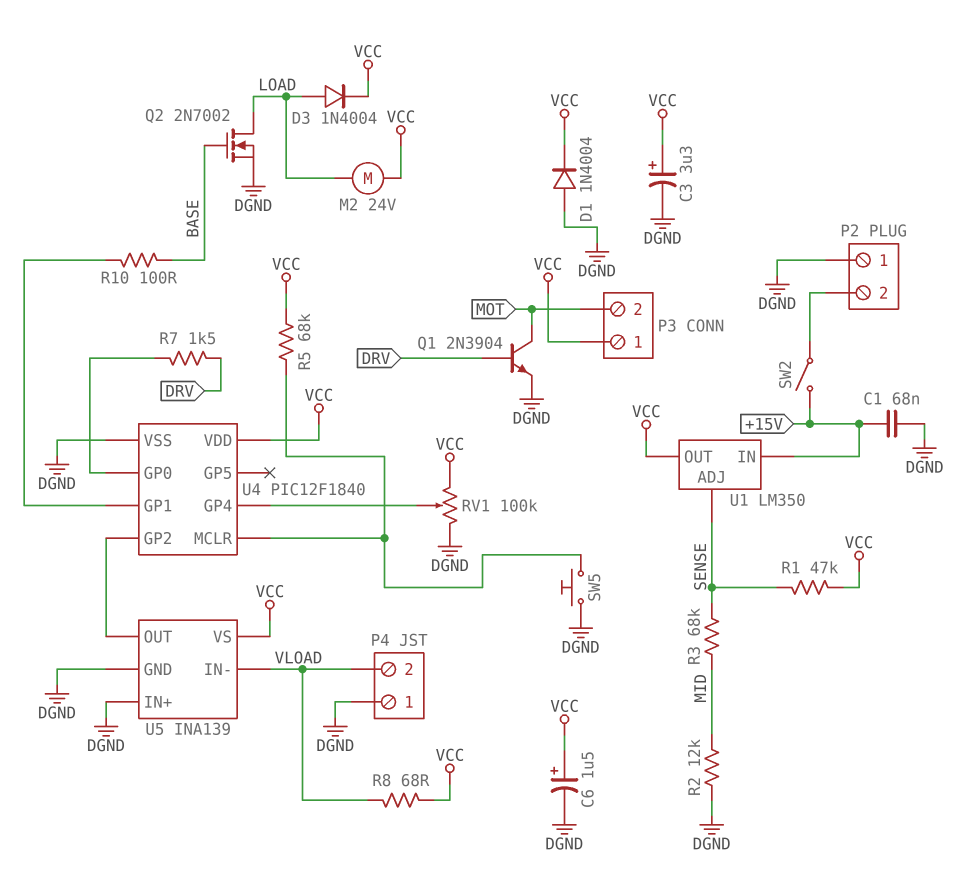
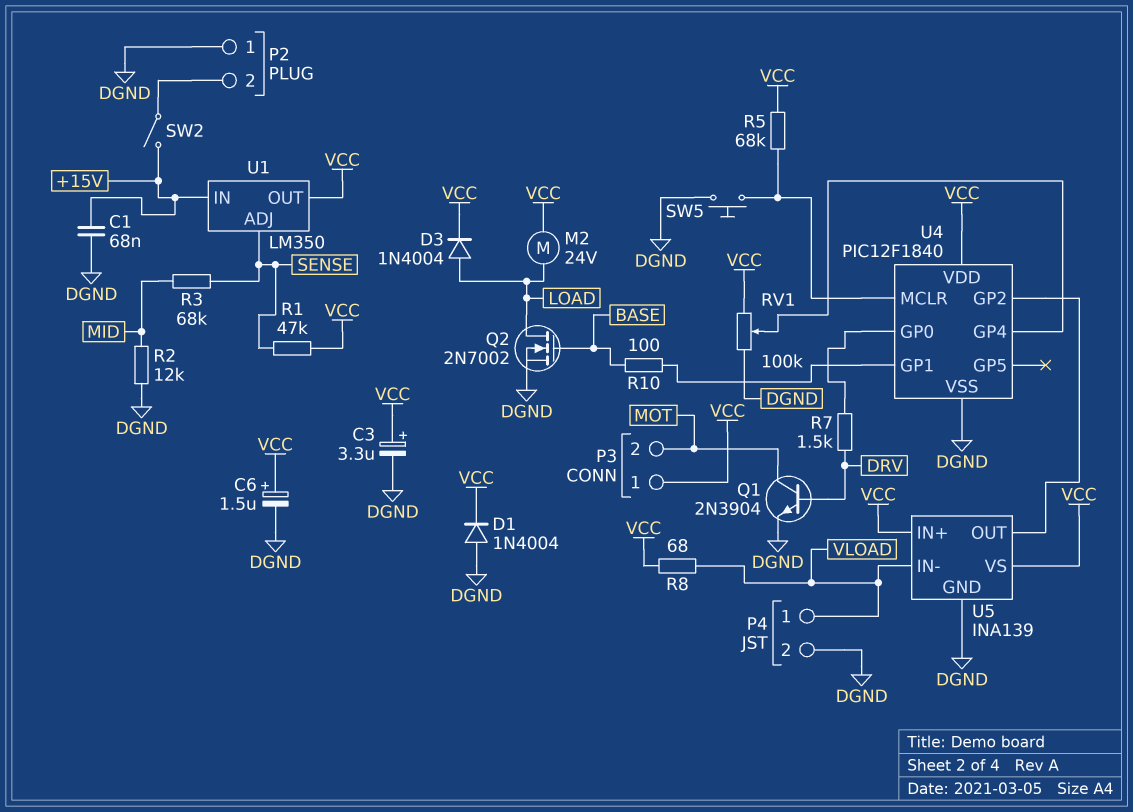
P4 pin 1: DGND -> VLOAD
P4 pin 2: VLOAD -> DGND
U5 pin IN+: DGND -> VCC

